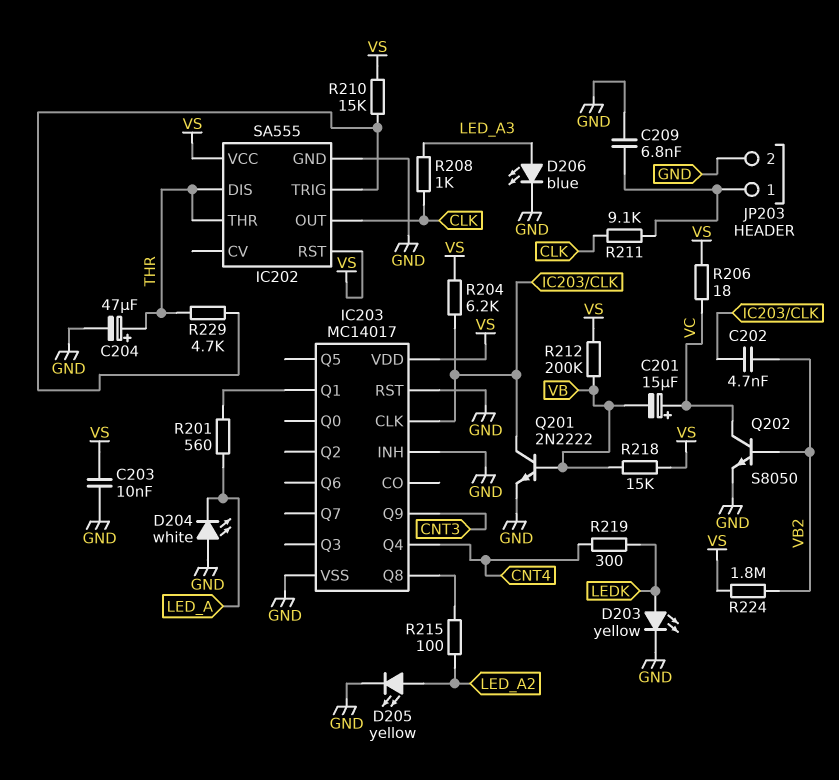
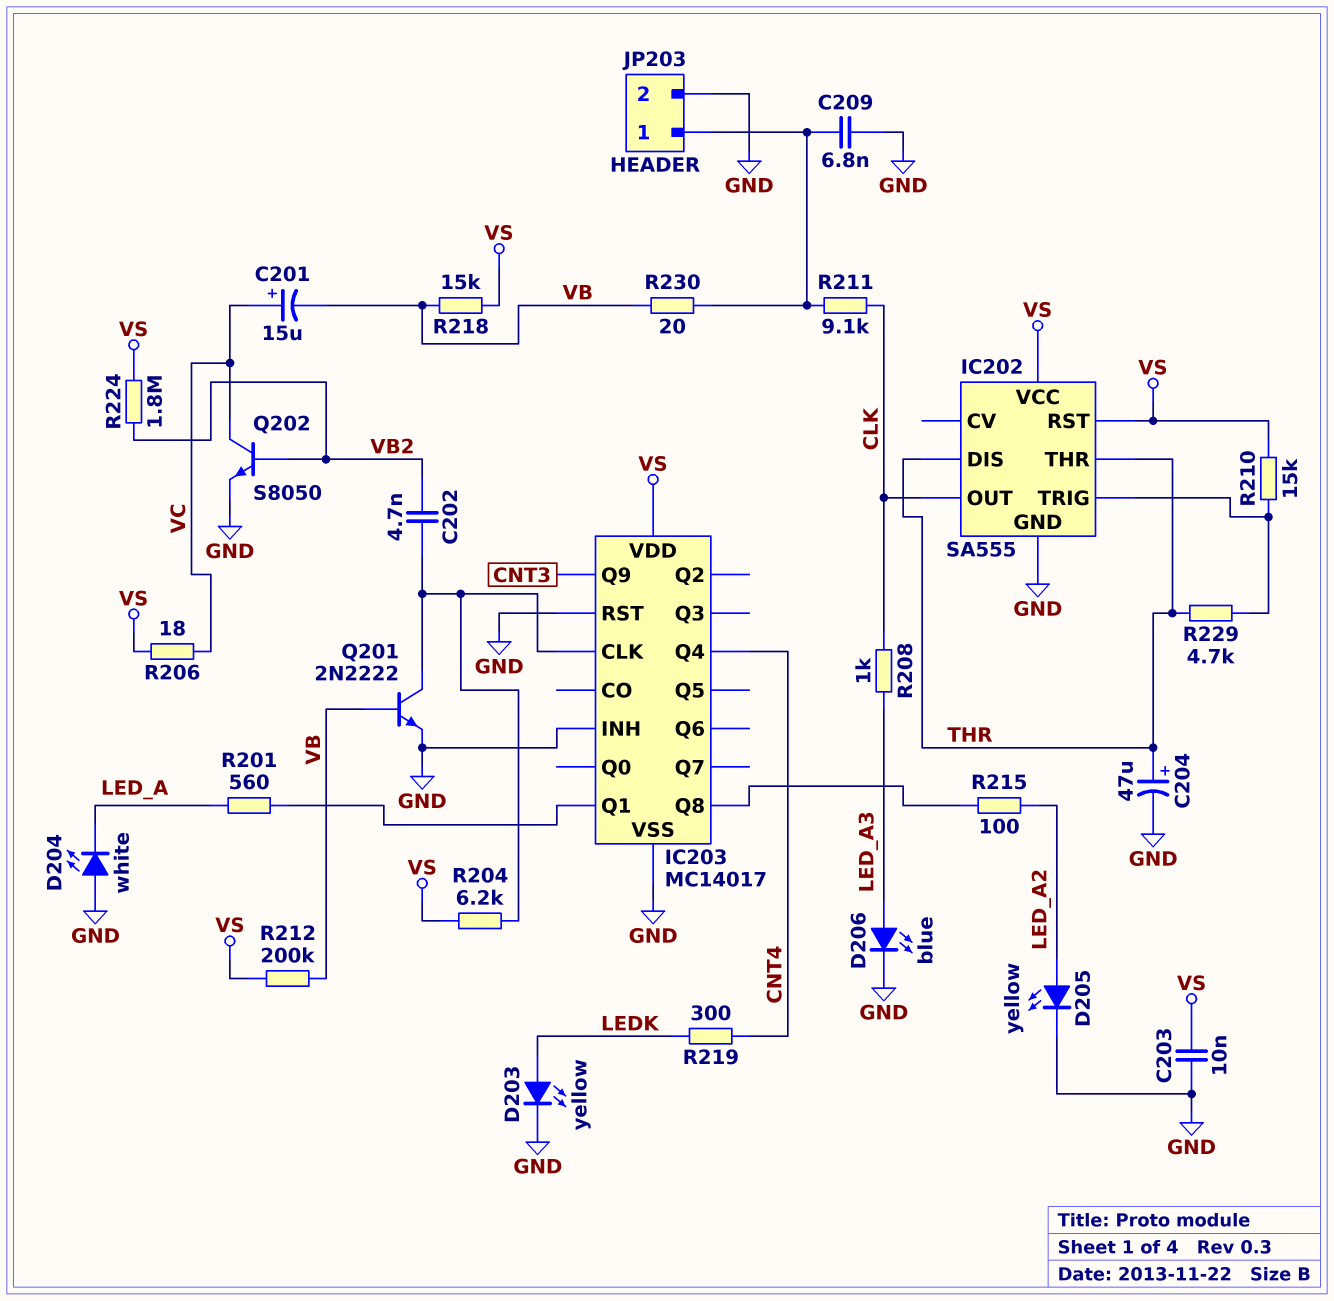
R230: none -> 20 (JP203/1, VB)

